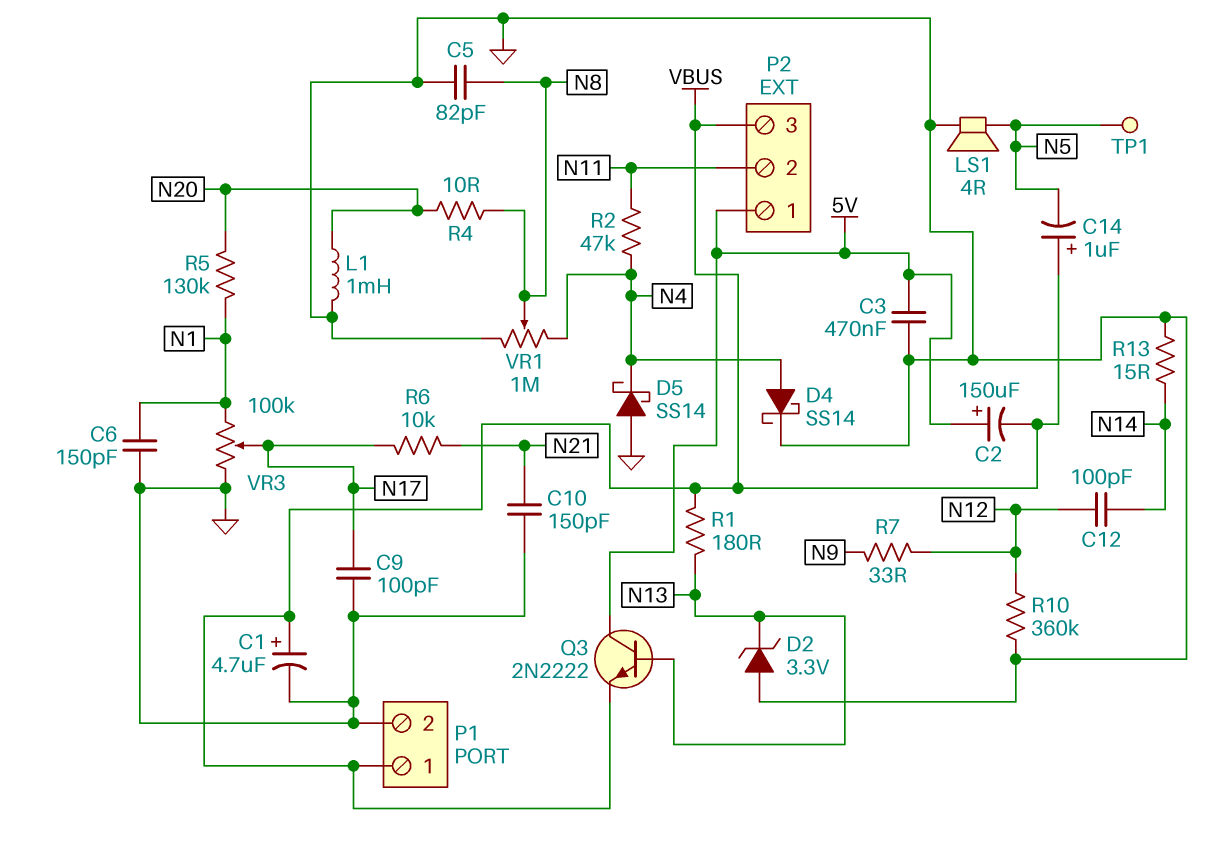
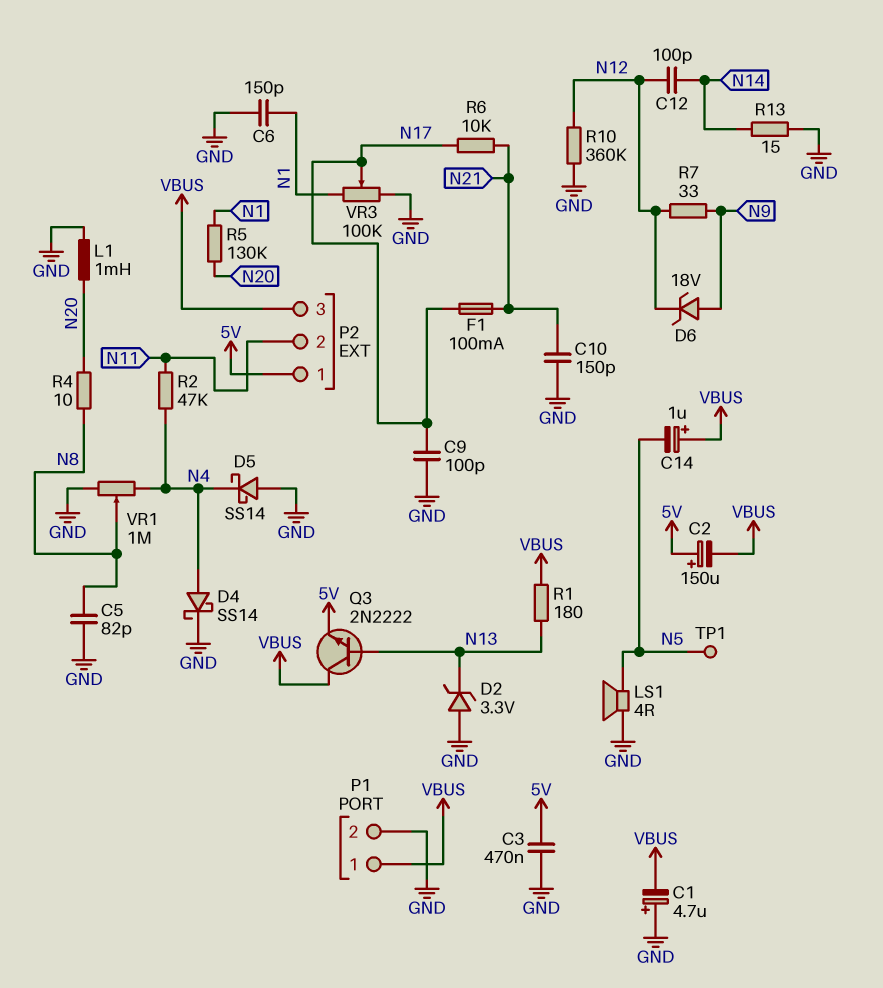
C1: 4.7uF (plus VBUS, minus GND) -> 4.7uF (plus GND, minus VBUS)
D6: none -> zener 18V (A N9, K N12)
F1: none -> 100mA (N17, N21)
Q3: NPN 2N2222 (B N13, C 5V, E VBUS) -> NPN 2N2222 (B N13, C VBUS, E 5V)

